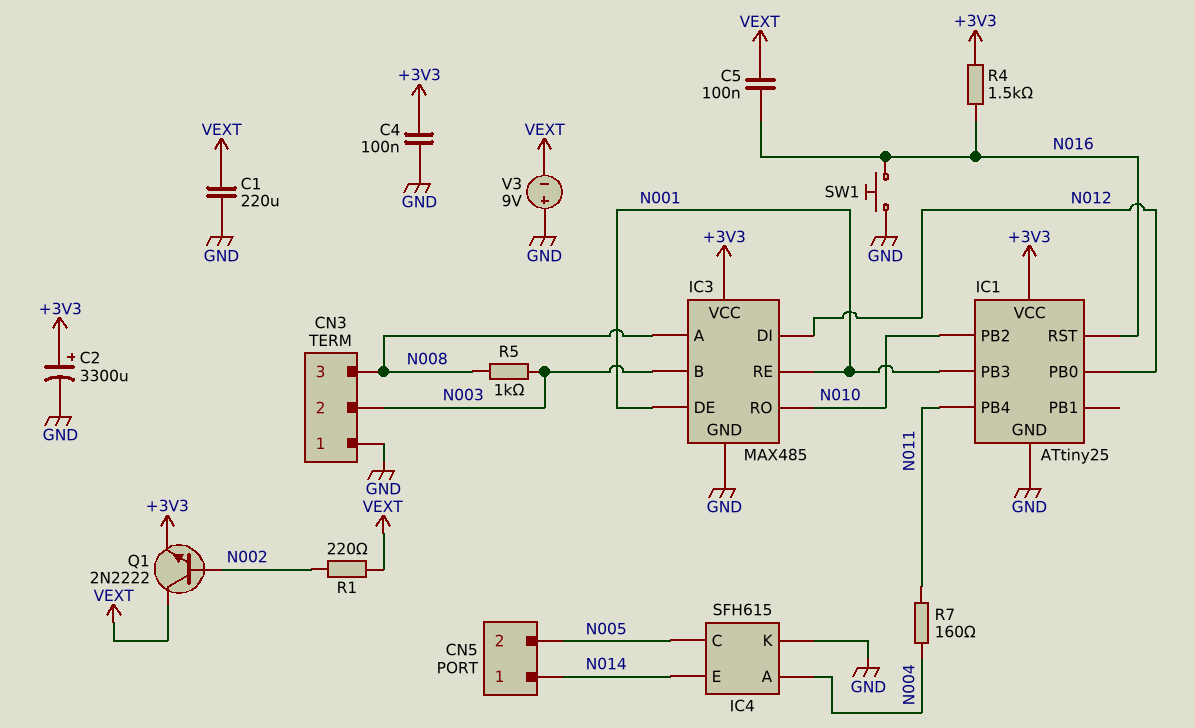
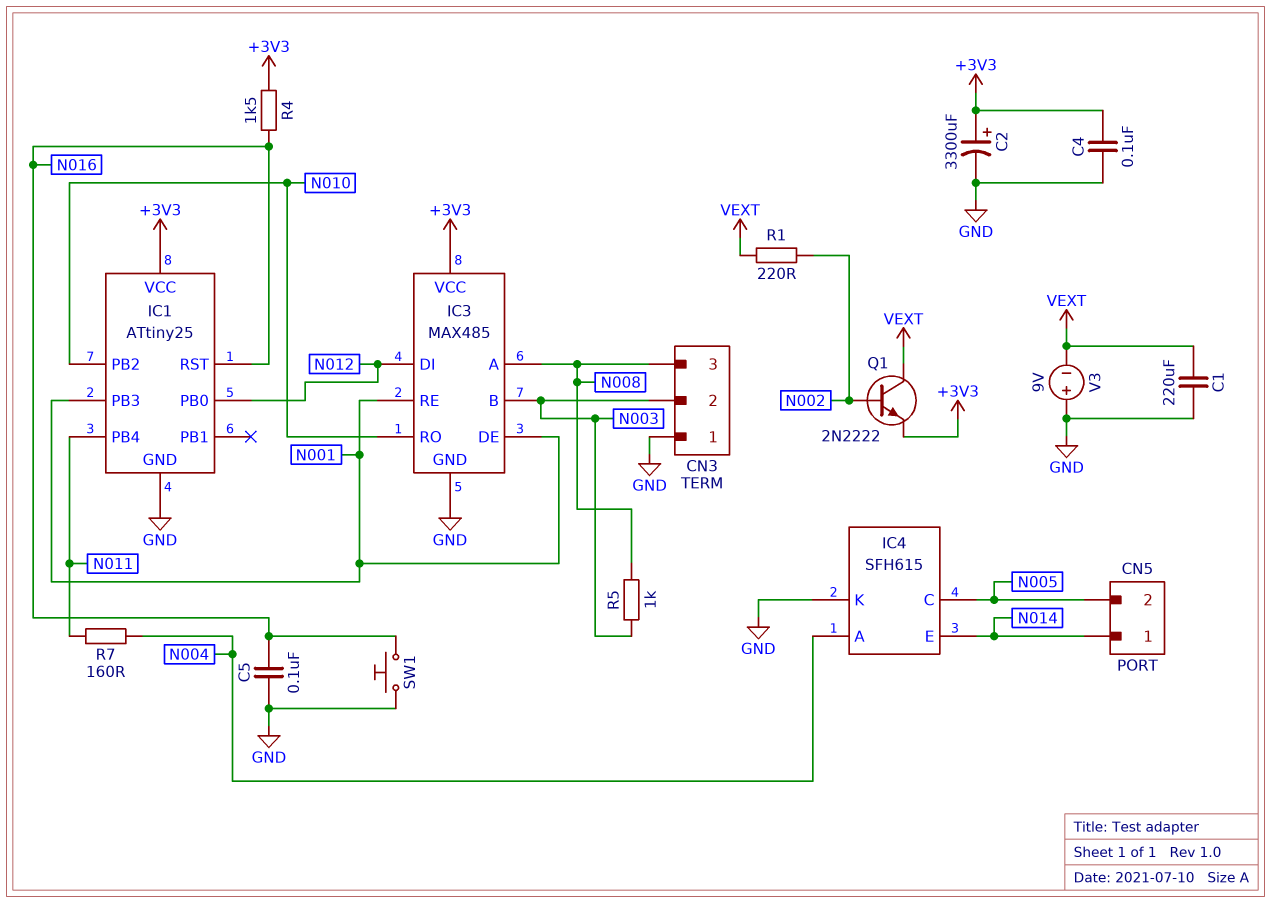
C5: 100nF (N016, VEXT) -> 100nF (GND, N016)

